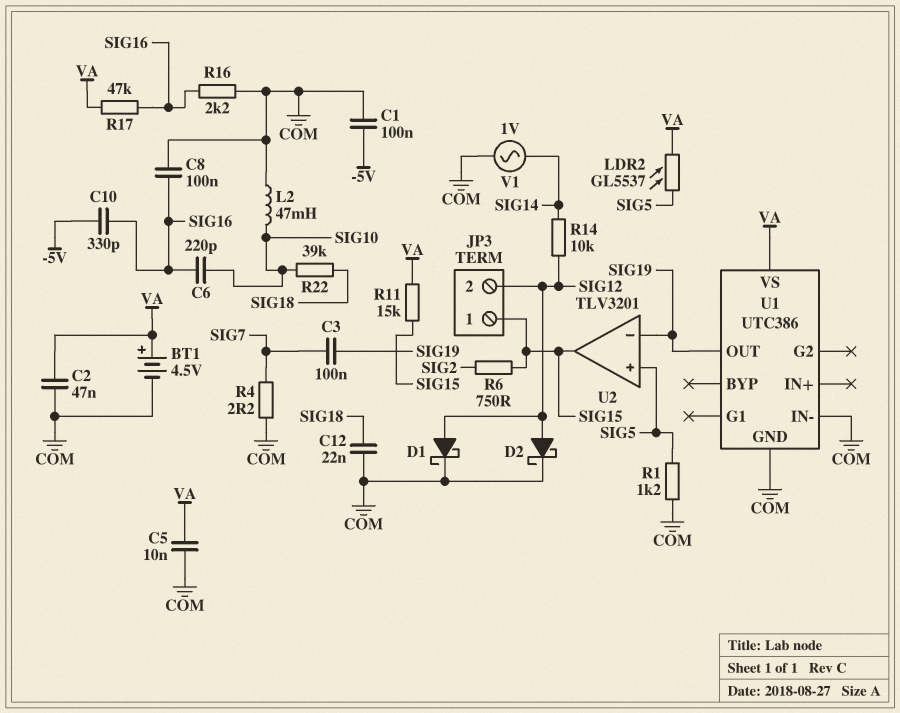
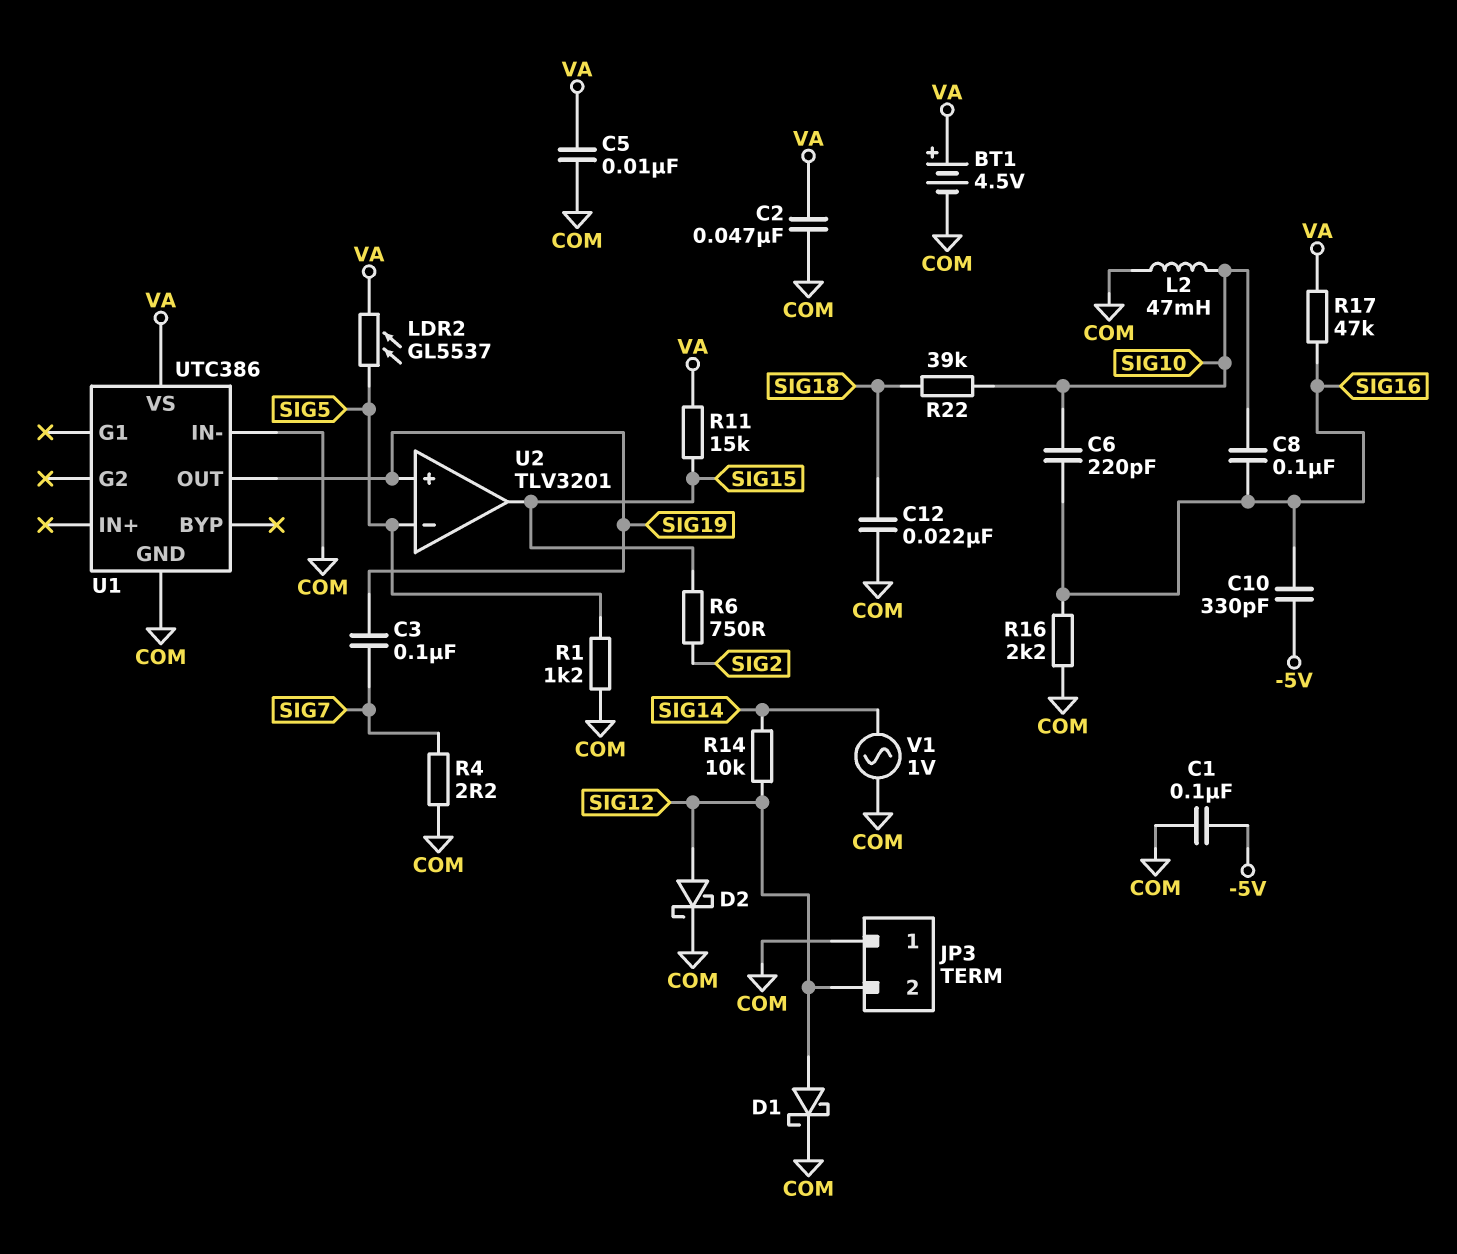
C8: 100nF (COM, SIG16) -> 100nF (SIG10, SIG16)
JP3 pin 1: SIG15 -> COM
U2 pin in+: SIG5 -> SIG19
U2 pin in-: SIG19 -> SIG5

